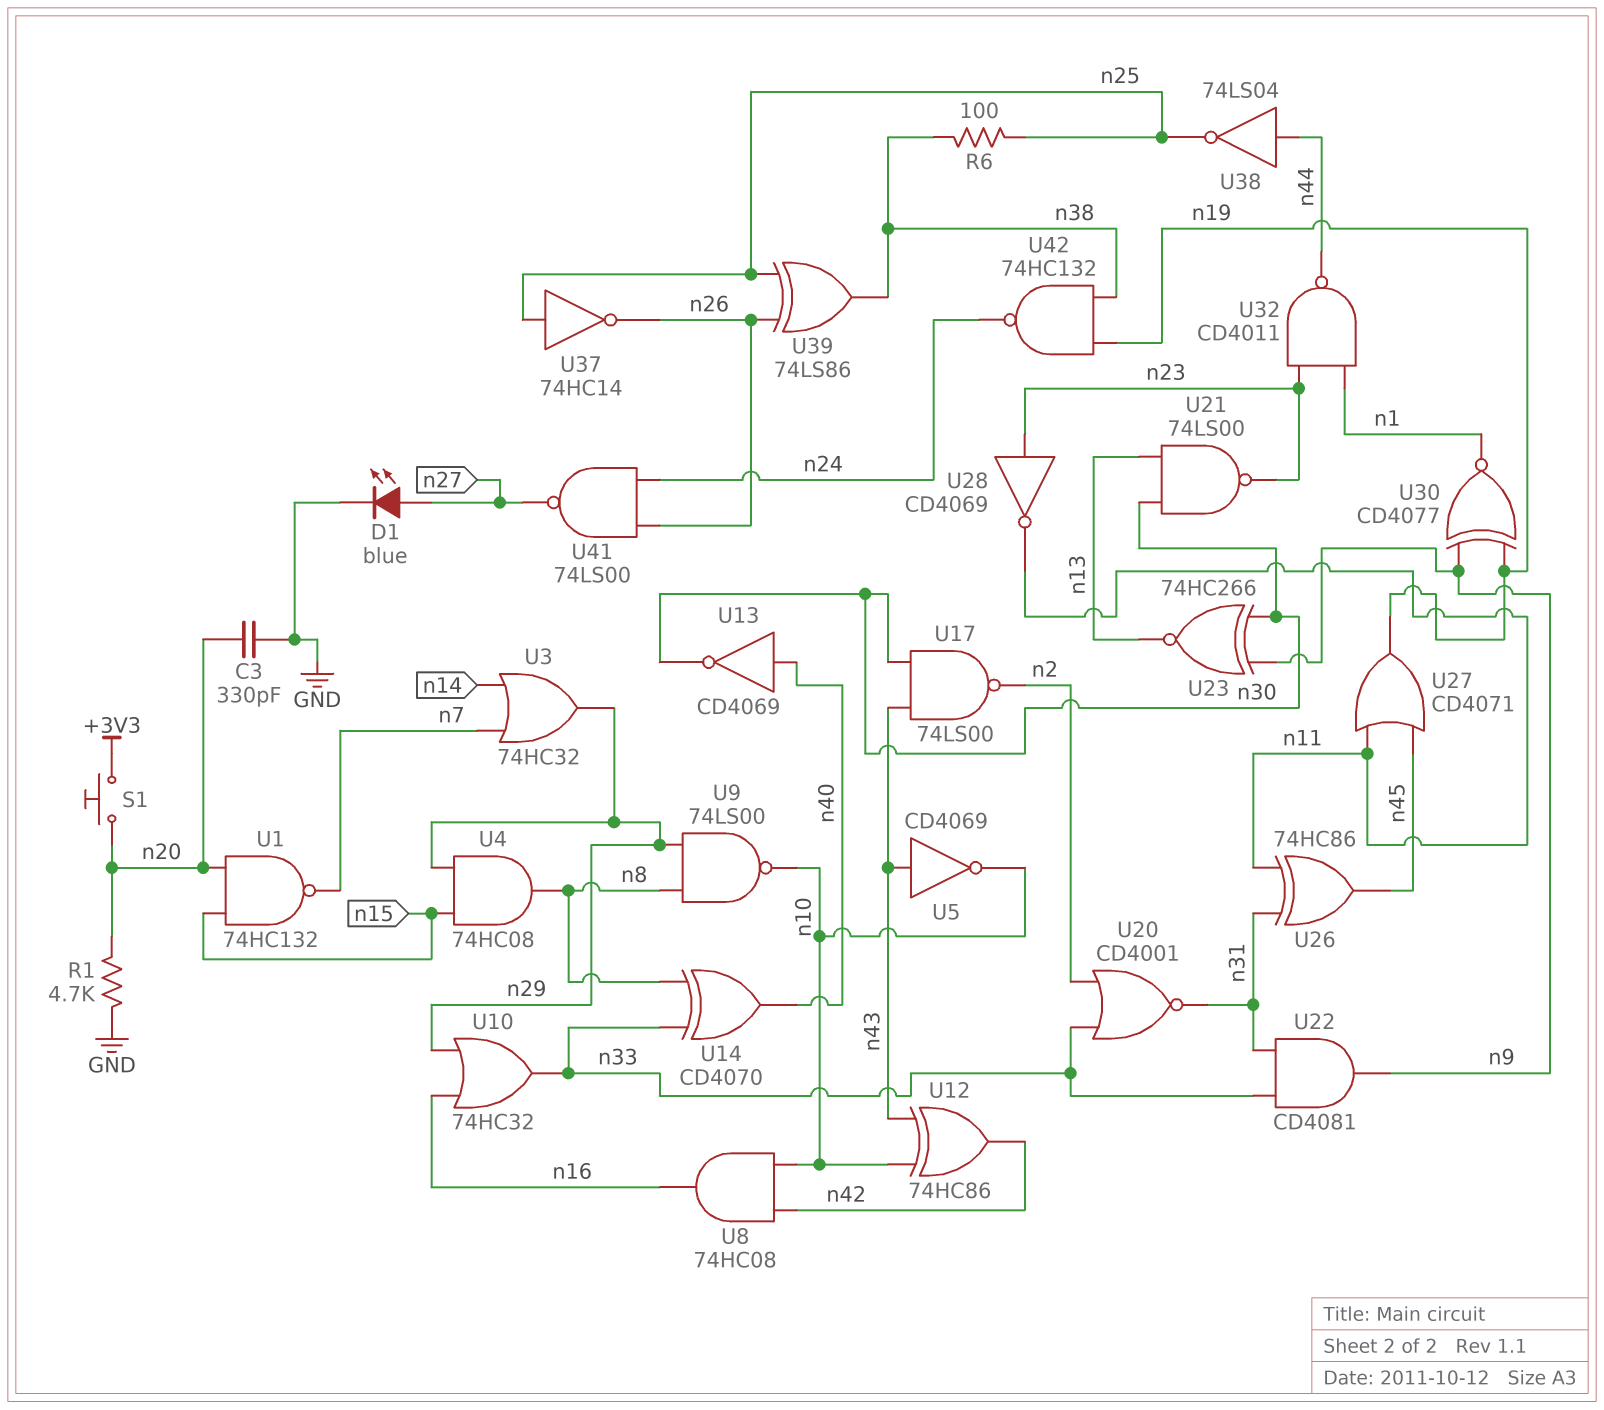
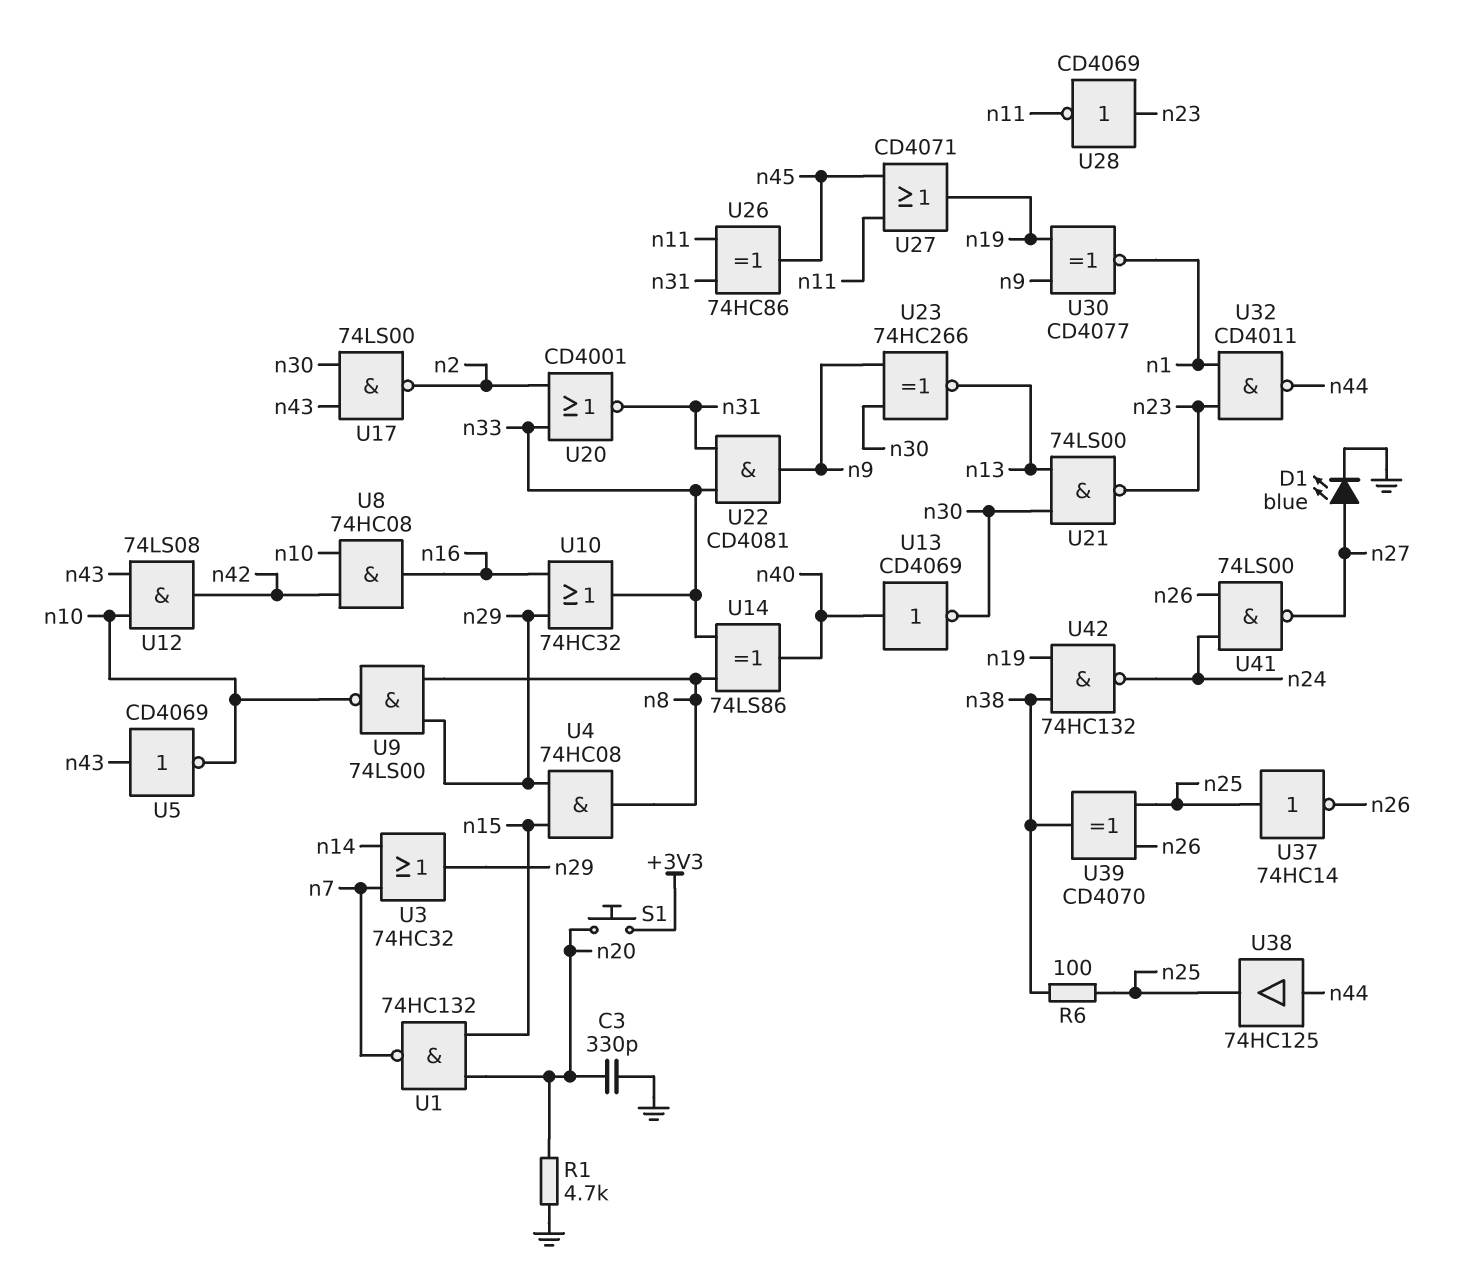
U12: XOR 74HC86 (in n10, in n43, out n42) -> AND 74LS08 (in n10, in n43, out n42)
U14: XOR CD4070 (in n8, in n33, out n40) -> XOR 74LS86 (in n8, in n33, out n40)
U38: NOT 74LS04 (in n44, out n25) -> buffer 74HC125 (in n44, out n25)
U39: XOR 74LS86 (in n25, in n26, out n38) -> XOR CD4070 (in n25, in n26, out n38)

